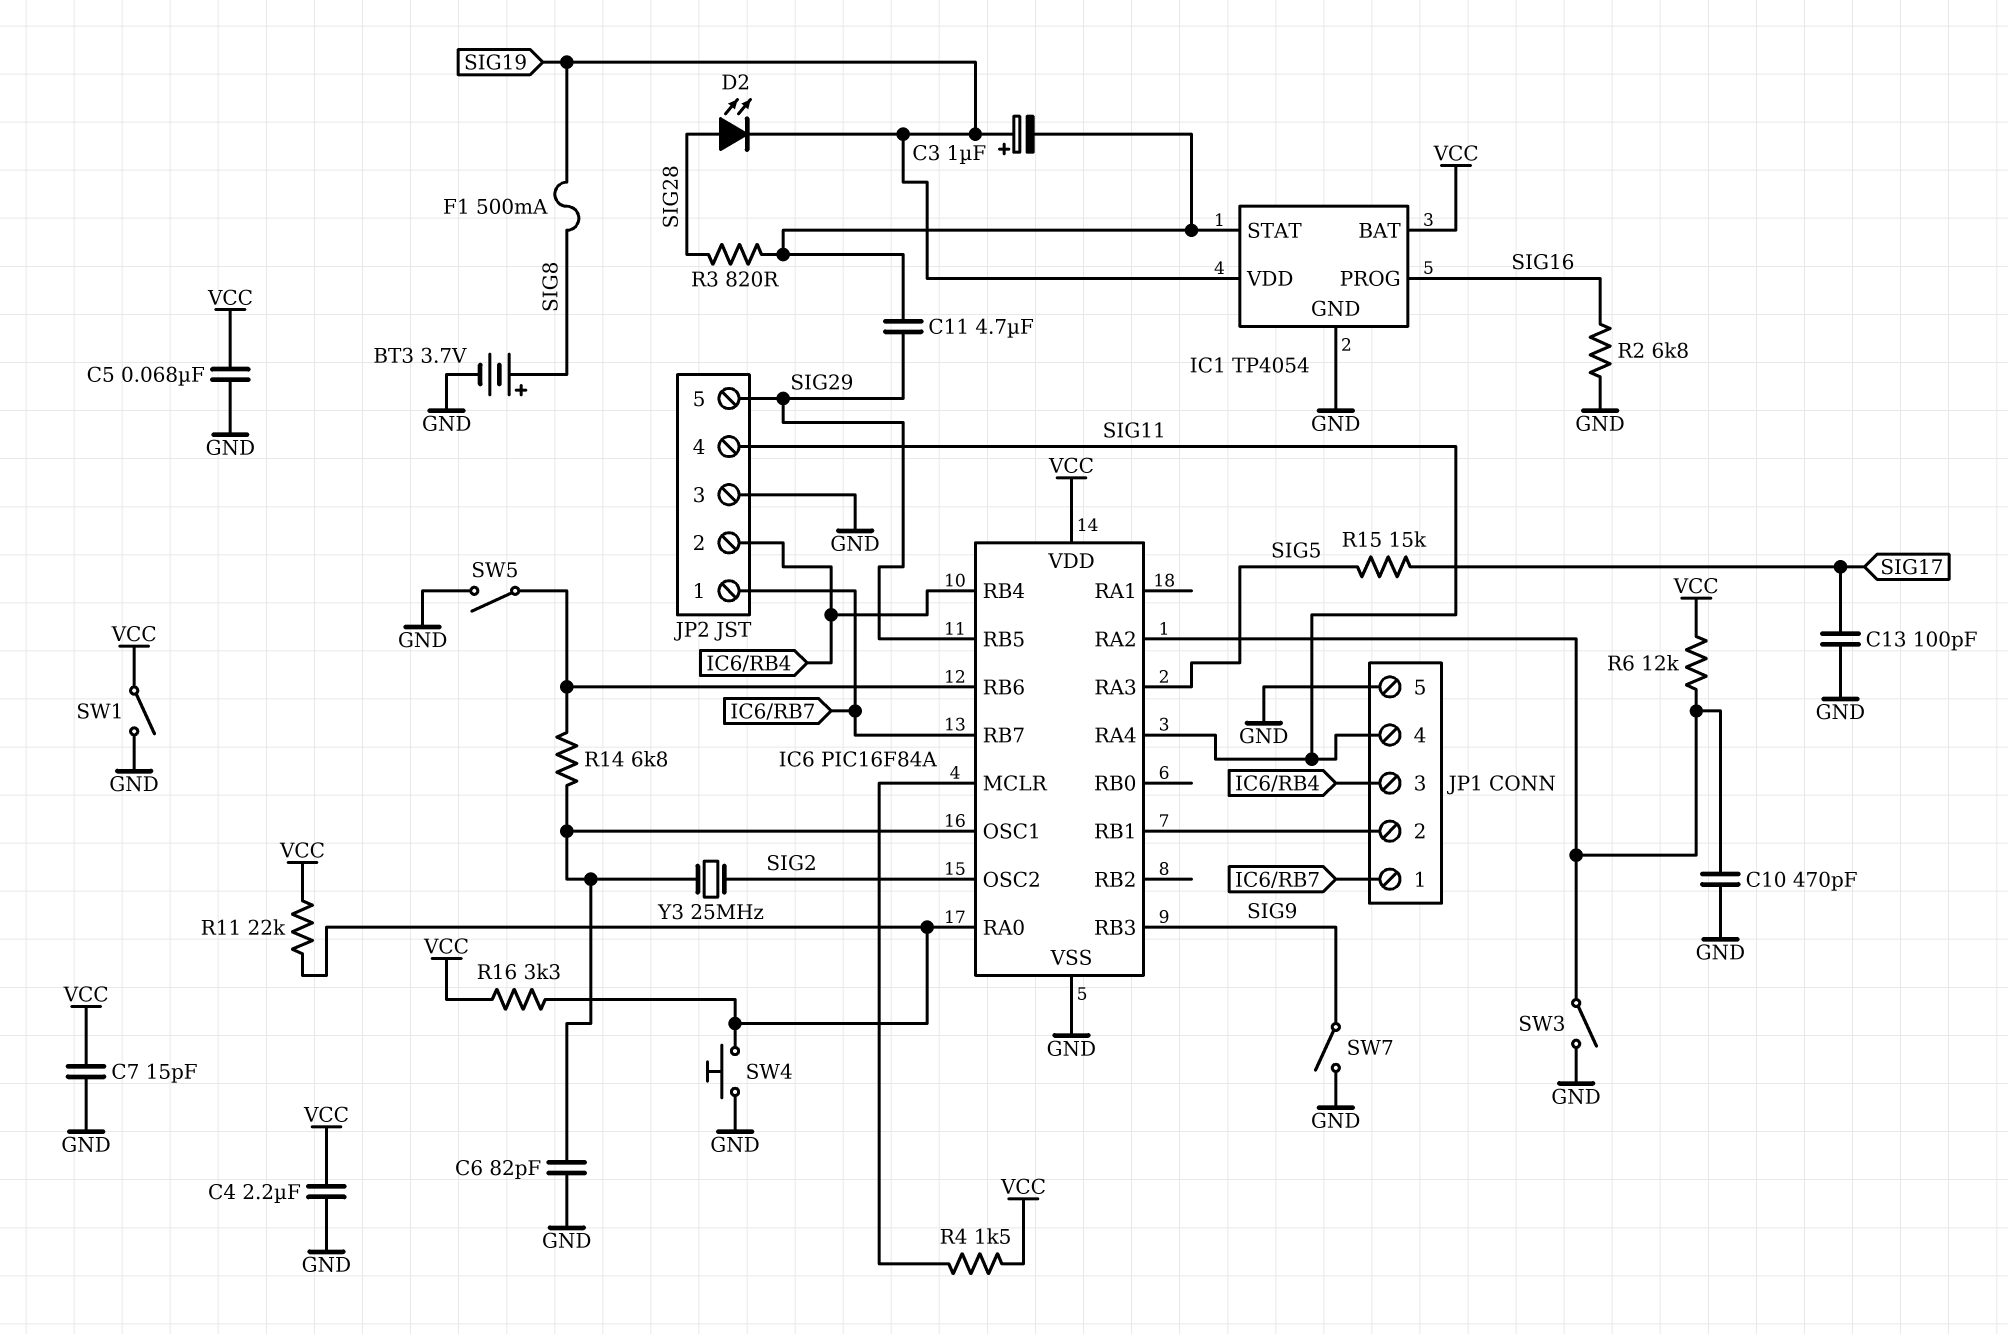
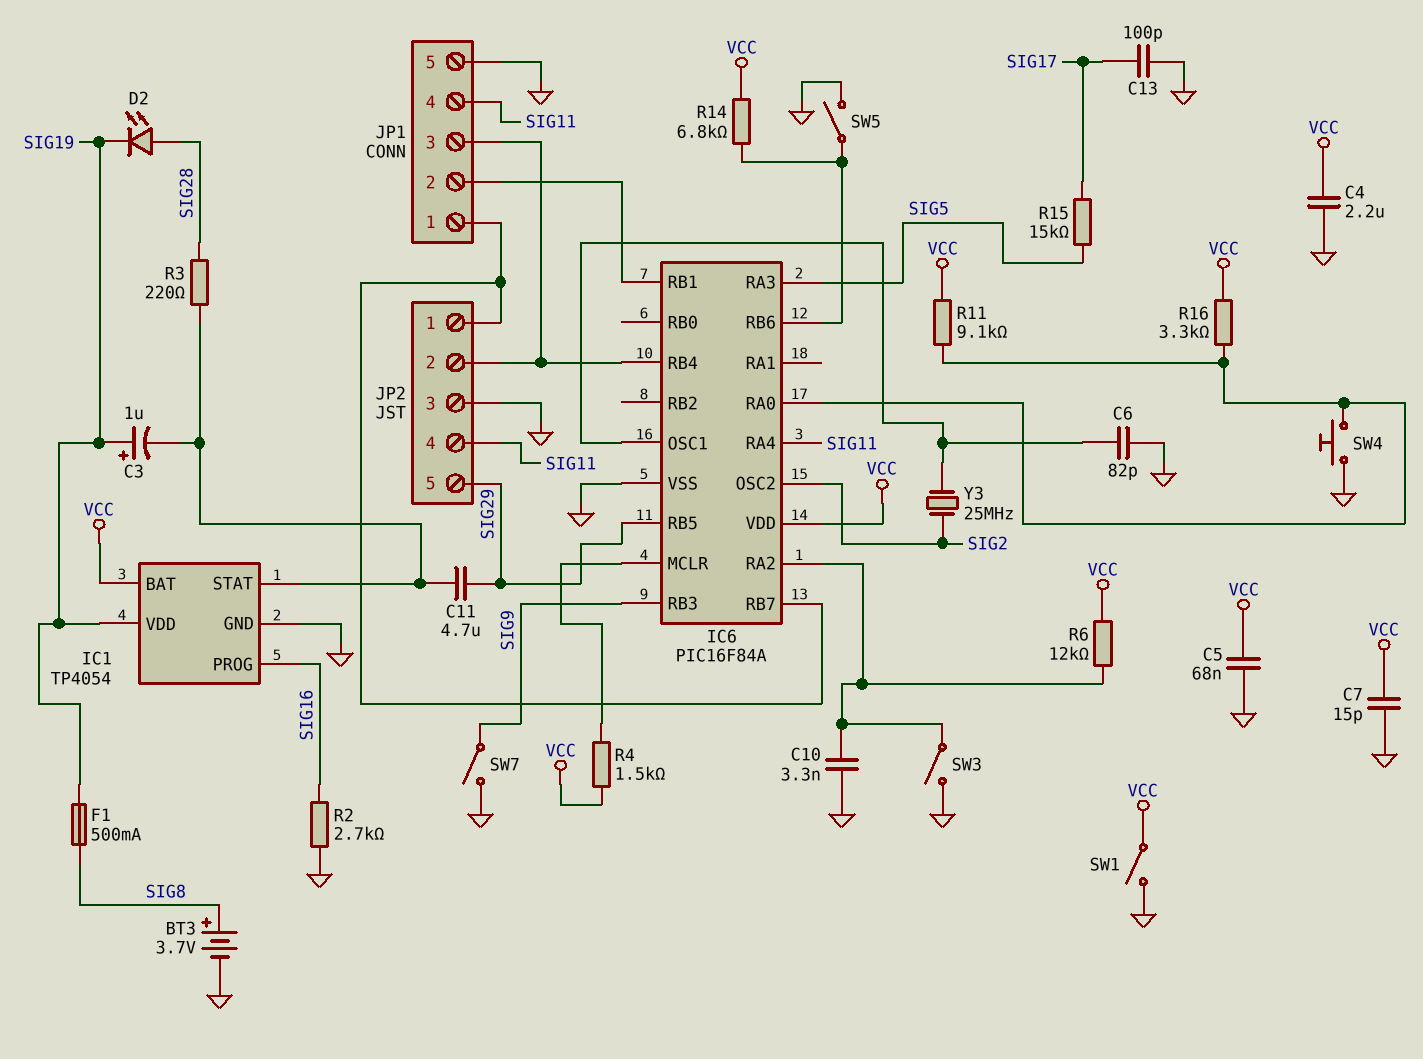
C10: 470pF (GND, IC6/RA2) -> 3.3nF (GND, IC6/RA2)
R2: 6.8k (GND, SIG16) -> 2.7k (GND, SIG16)
R3: 820 (IC1/STAT, SIG28) -> 220 (IC1/STAT, SIG28)
R11: 22k (IC6/RA0, VCC) -> 9.1k (IC6/RA0, VCC)
R14: 6.8k (IC6/OSC1, IC6/RB6) -> 6.8k (IC6/RB6, VCC)

